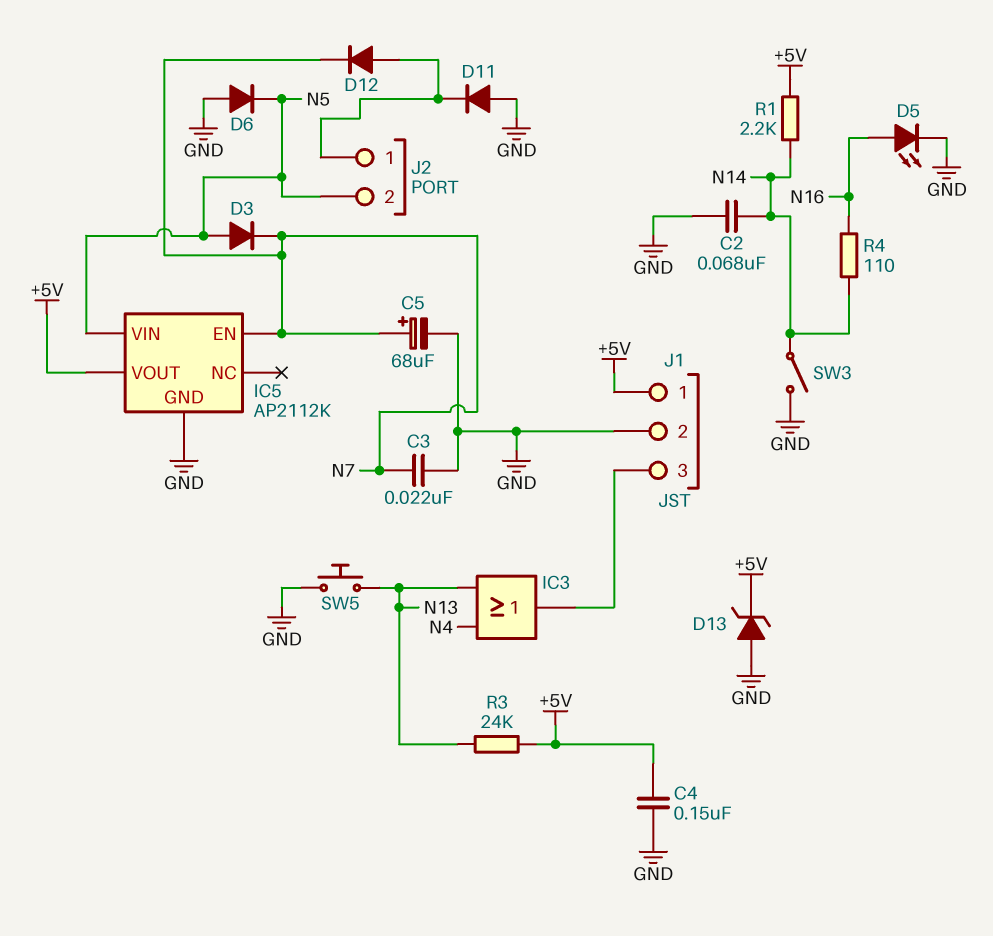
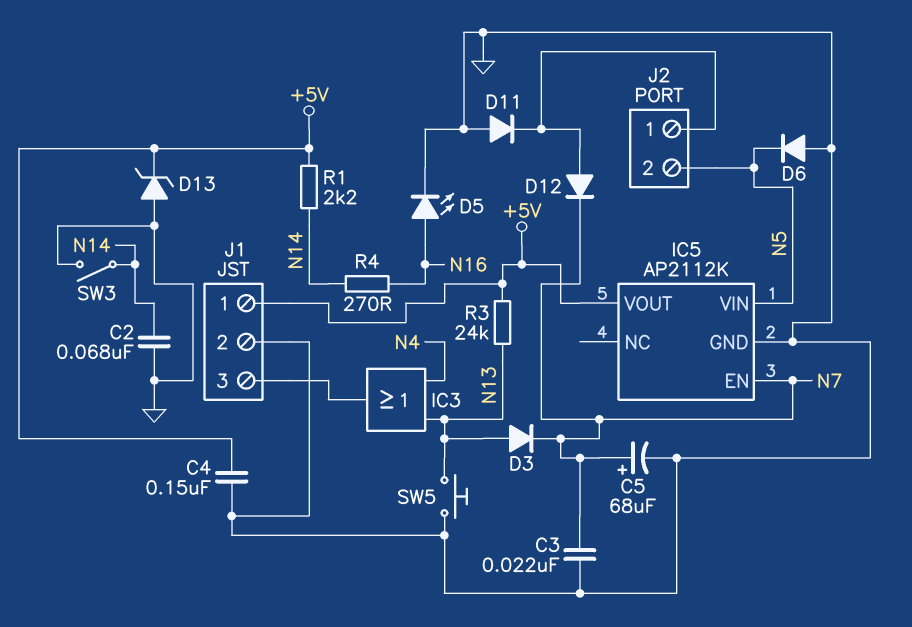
D3: diode (A N5, K N7) -> diode (A N13, K N7)
R4: 110 (N14, N16) -> 270 (N14, N16)

